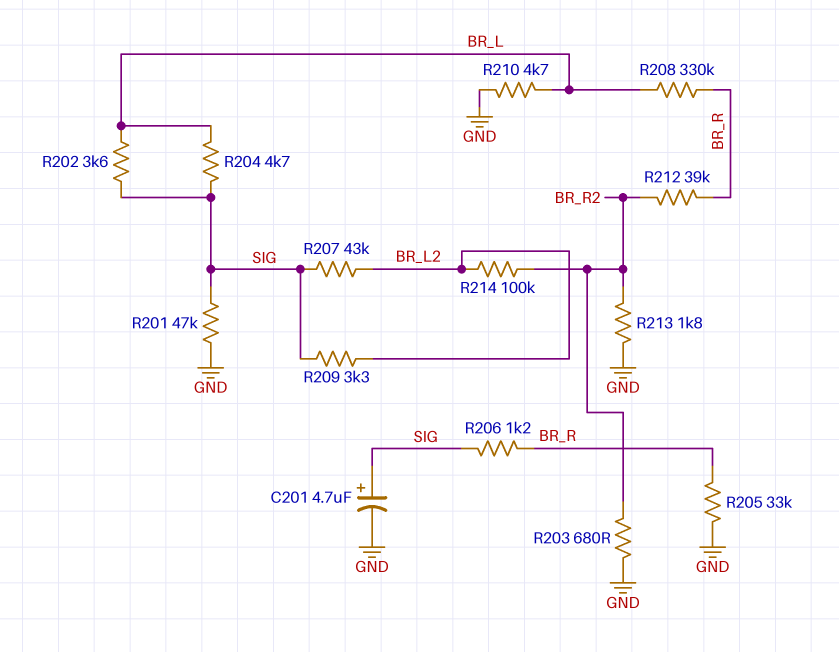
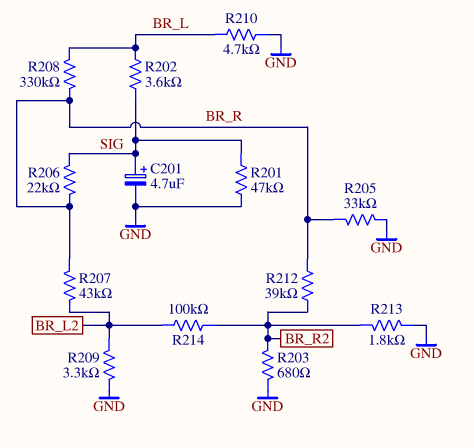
R204: 4.7k (BR_L, SIG) -> none
R206: 1.2k (BR_R, SIG) -> 22k (BR_R, SIG)
R207: 43k (BR_L2, SIG) -> 43k (BR_L2, BR_R)
R209: 3.3k (BR_L2, SIG) -> 3.3k (BR_L2, GND)

